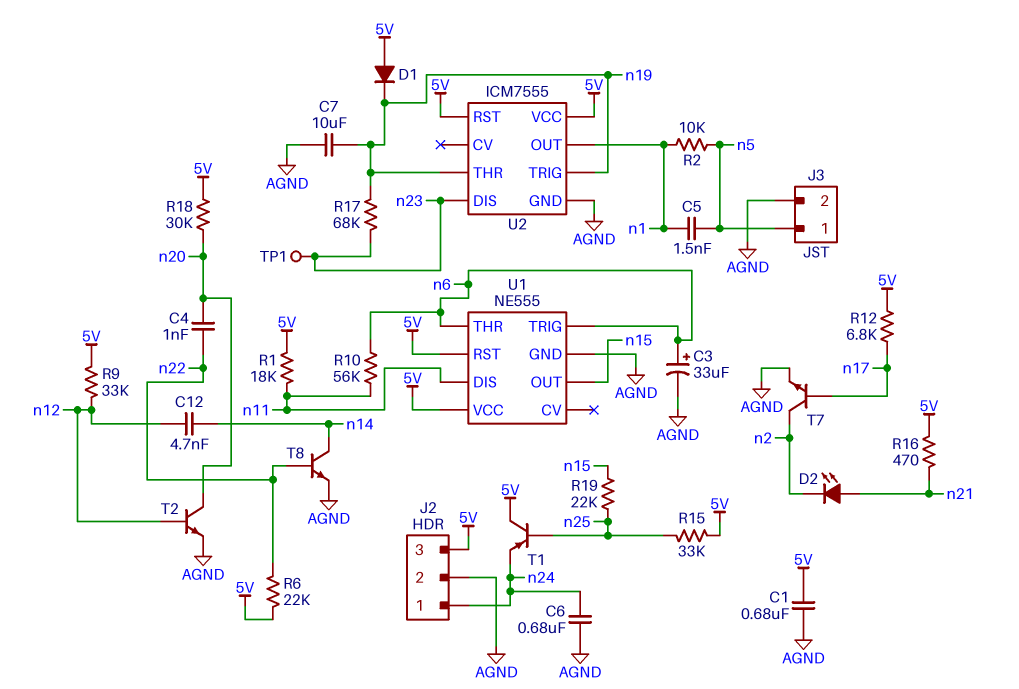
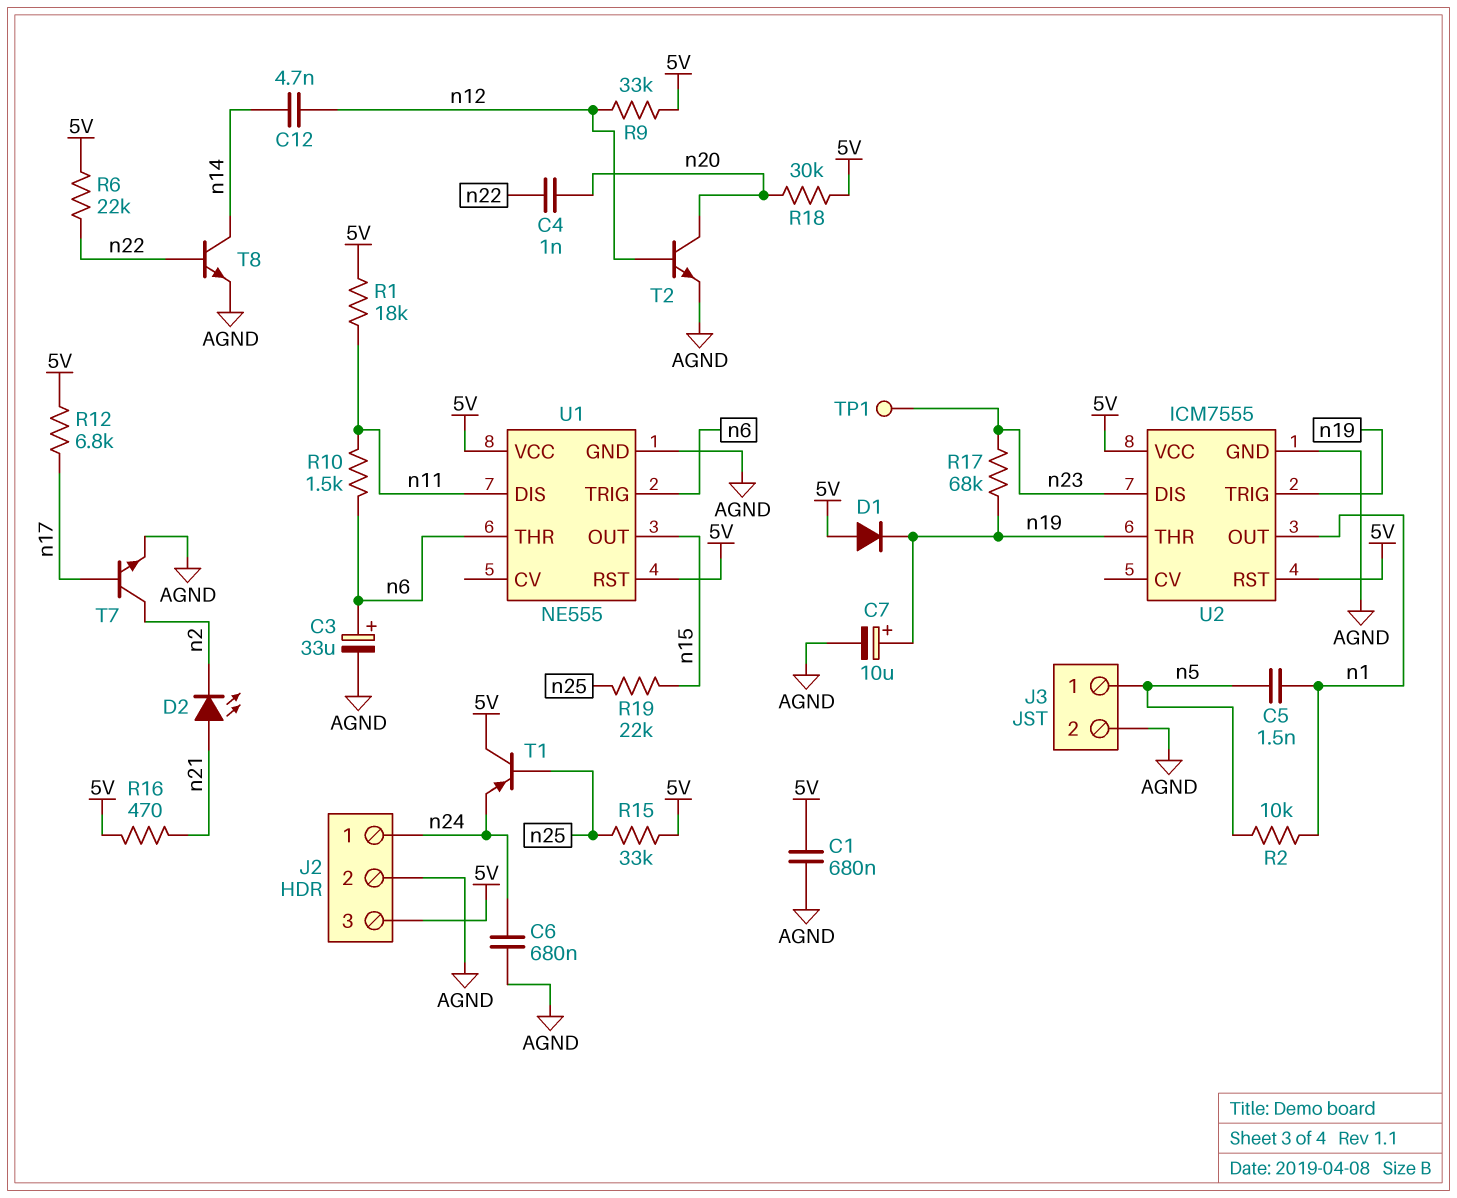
C7: 10uF (AGND, n19) -> 10uF (plus n19, minus AGND)
R10: 56k (n6, n11) -> 1.5k (n6, n11)

